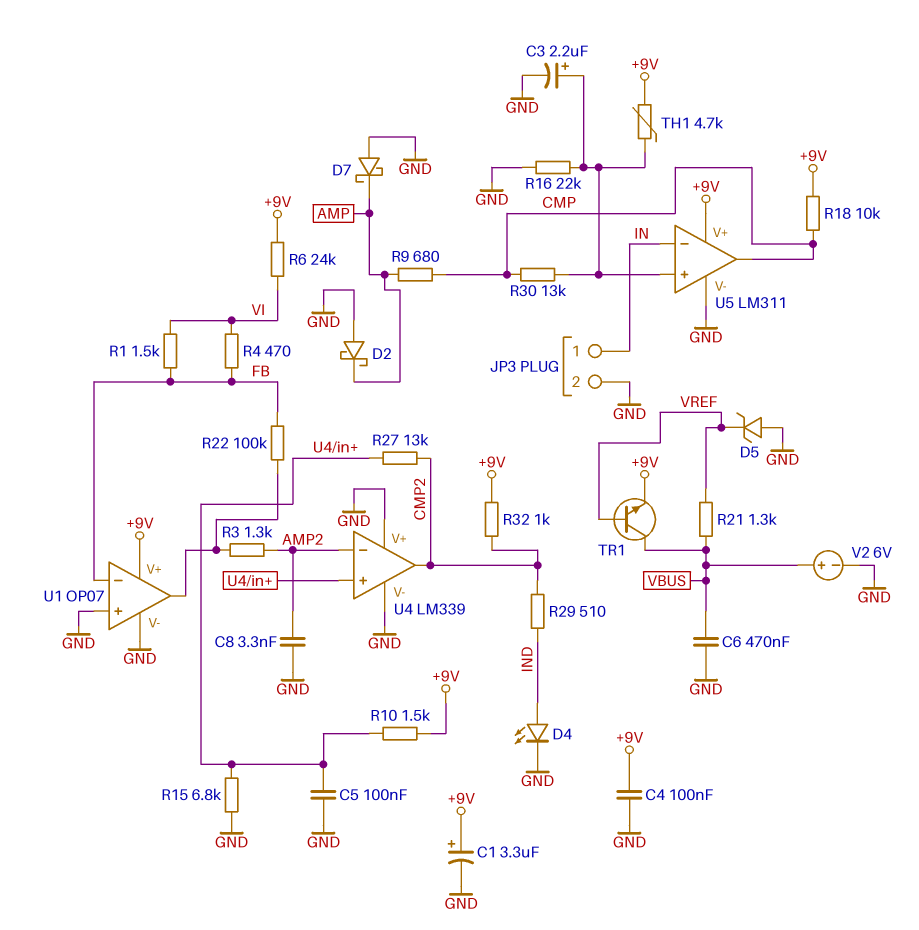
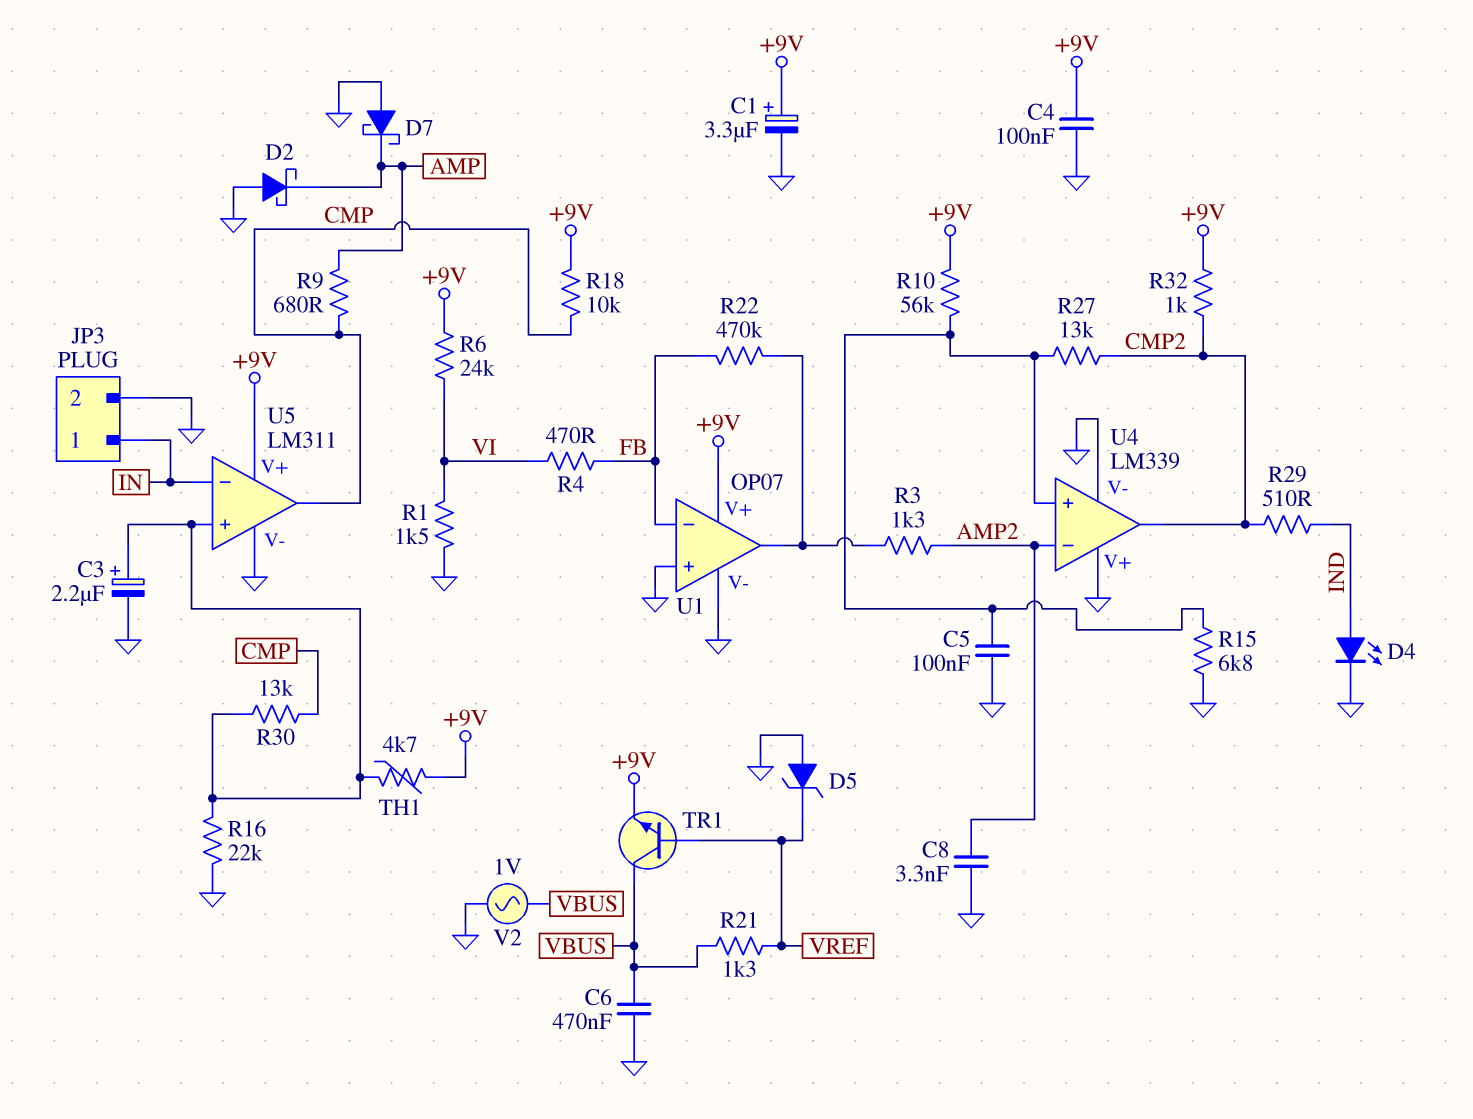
R1: 1.5k (FB, VI) -> 1.5k (GND, VI)
R10: 1.5k (+9V, U4/in+) -> 56k (+9V, U4/in+)
R22: 100k (FB, U1/out) -> 470k (FB, U1/out)
V2: 6V (plus VBUS, minus GND) -> AC 1V (GND, VBUS)

